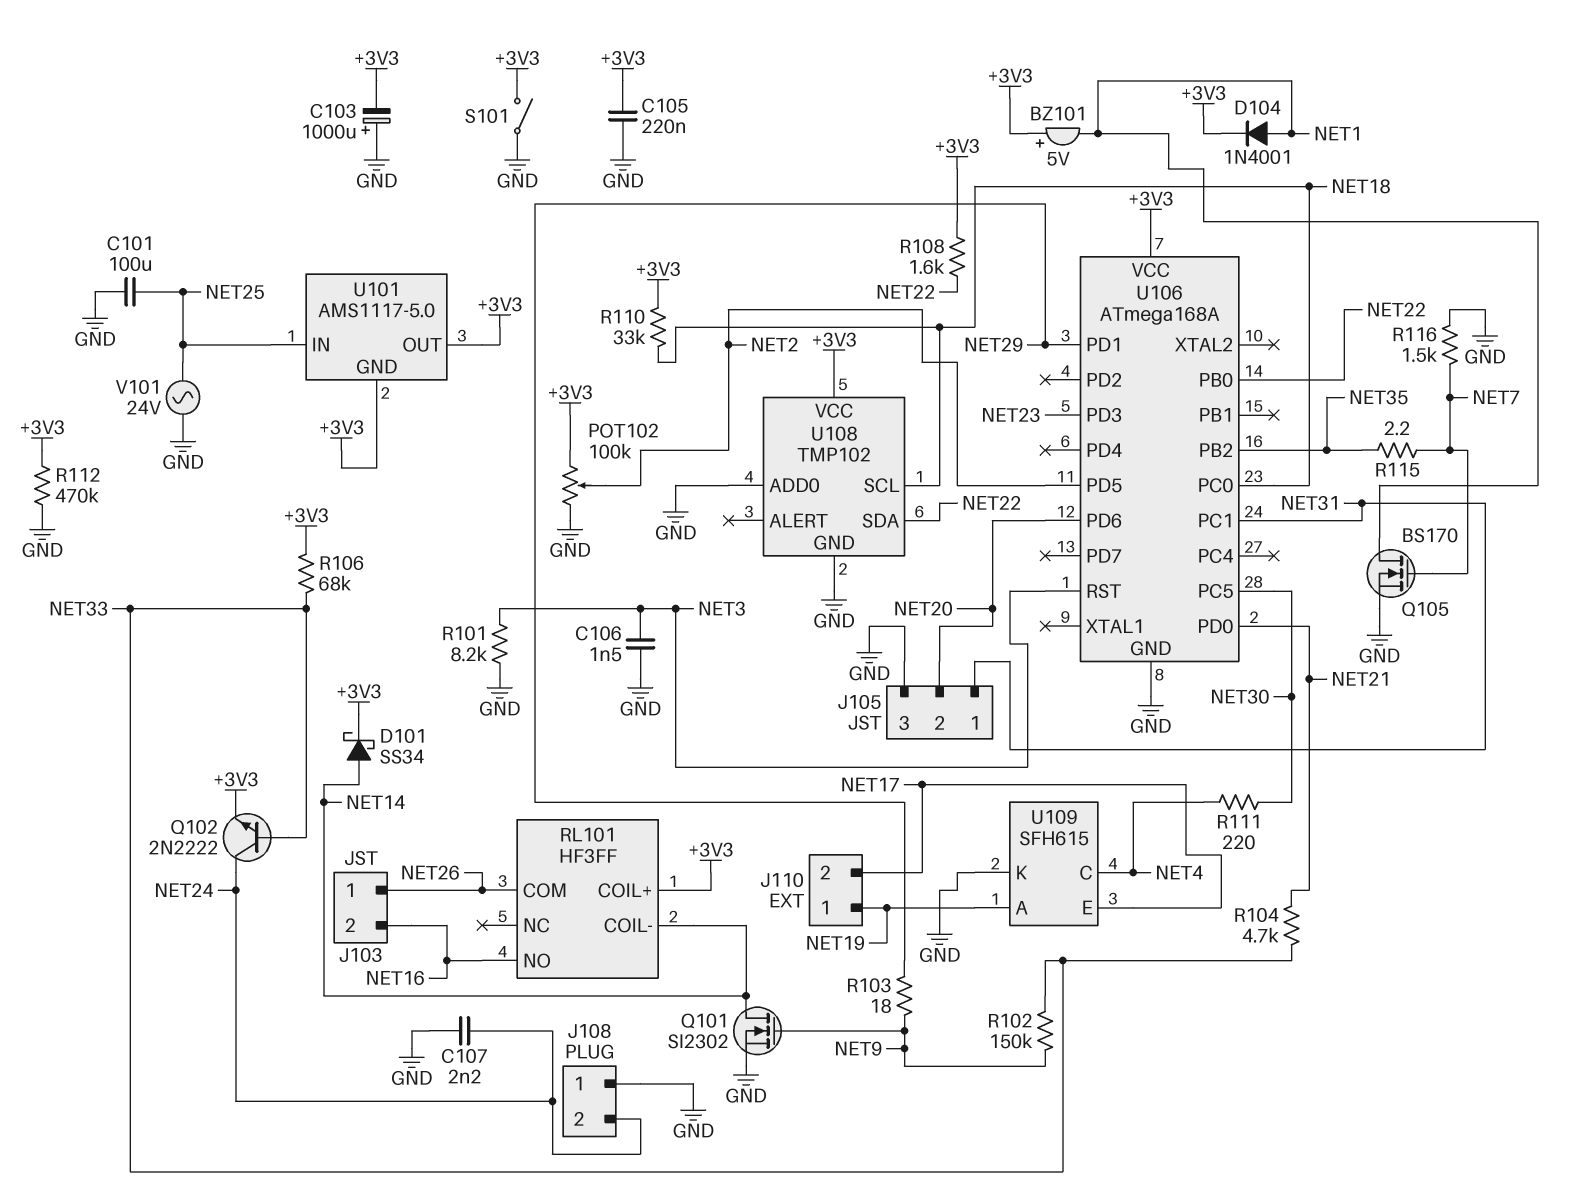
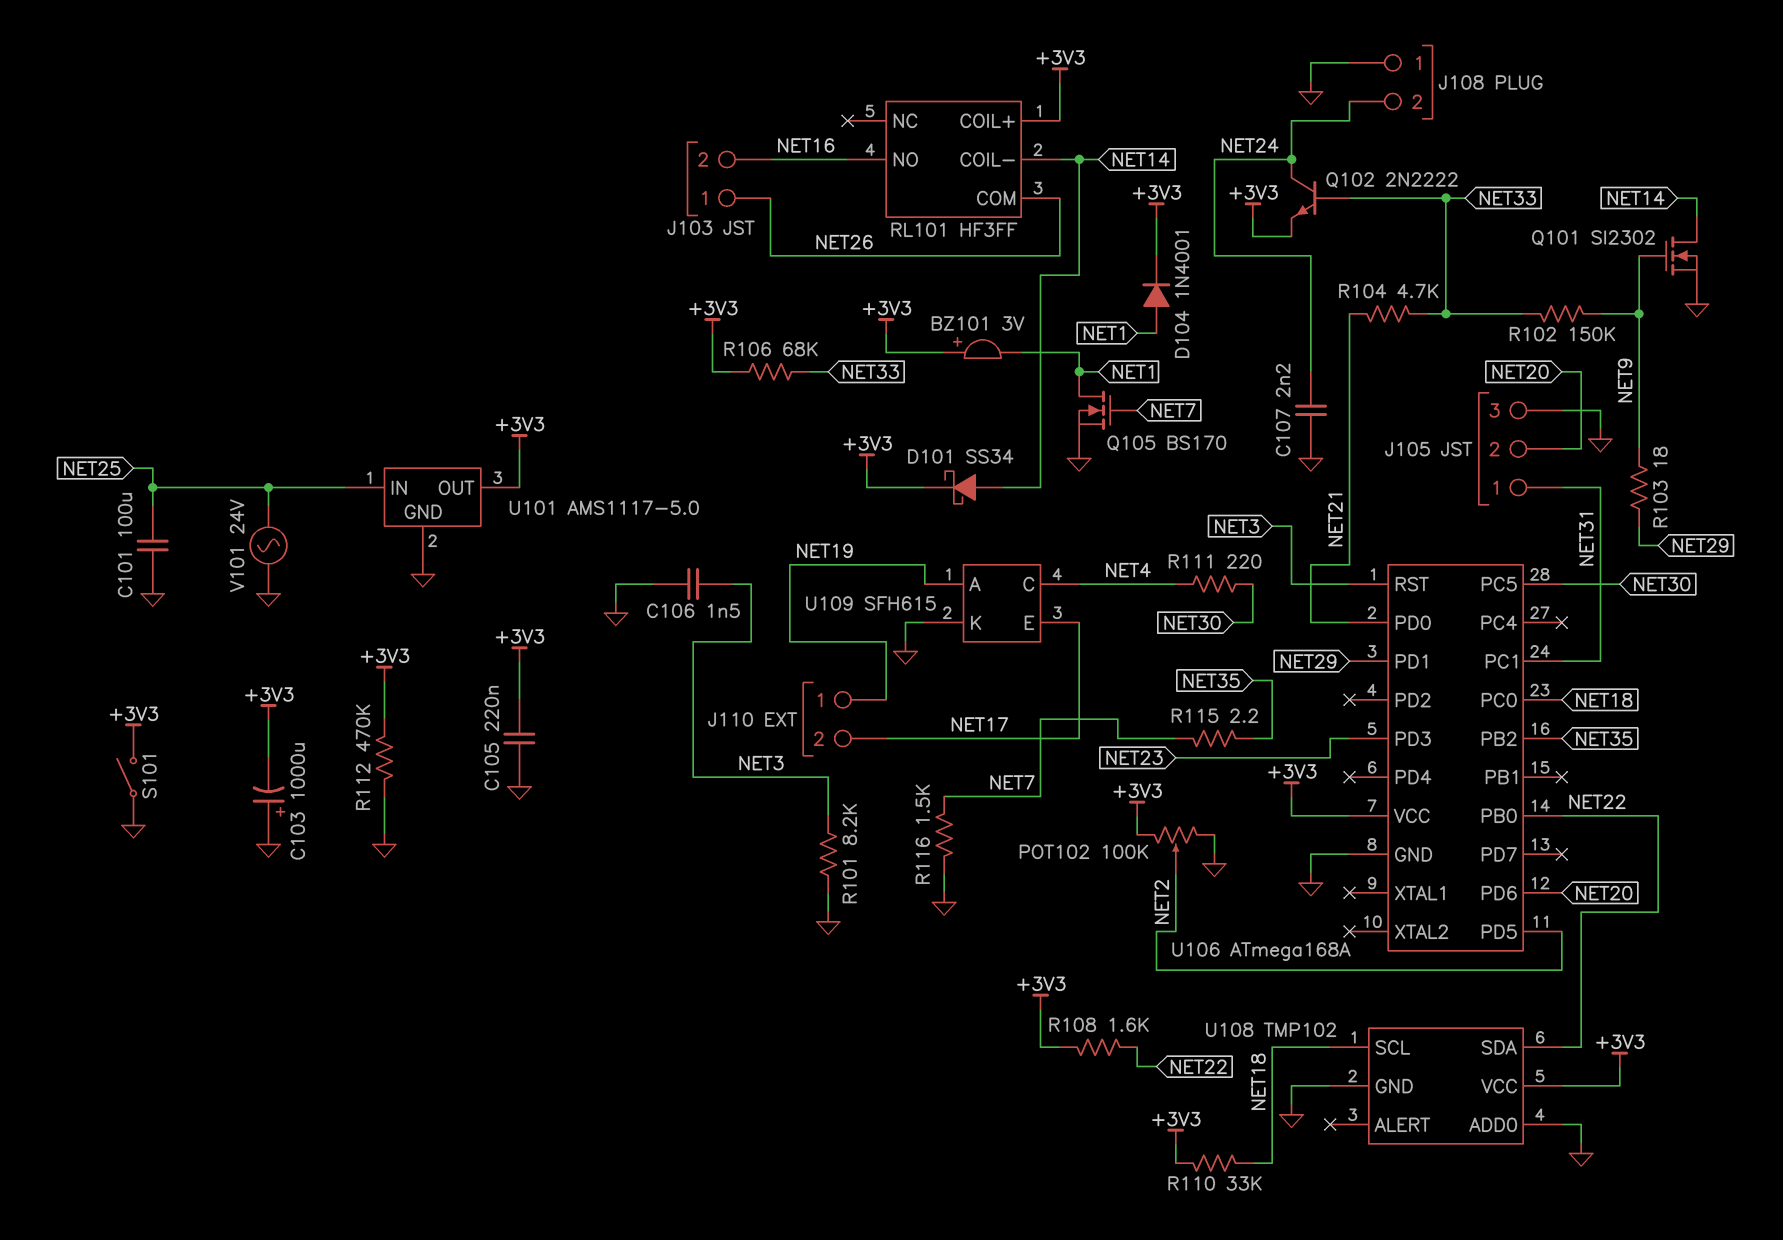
BZ101: buzzer 5V (plus +3V3, minus NET1) -> buzzer 3V (plus +3V3, minus NET1)
U101 pin GND: +3V3 -> GND

